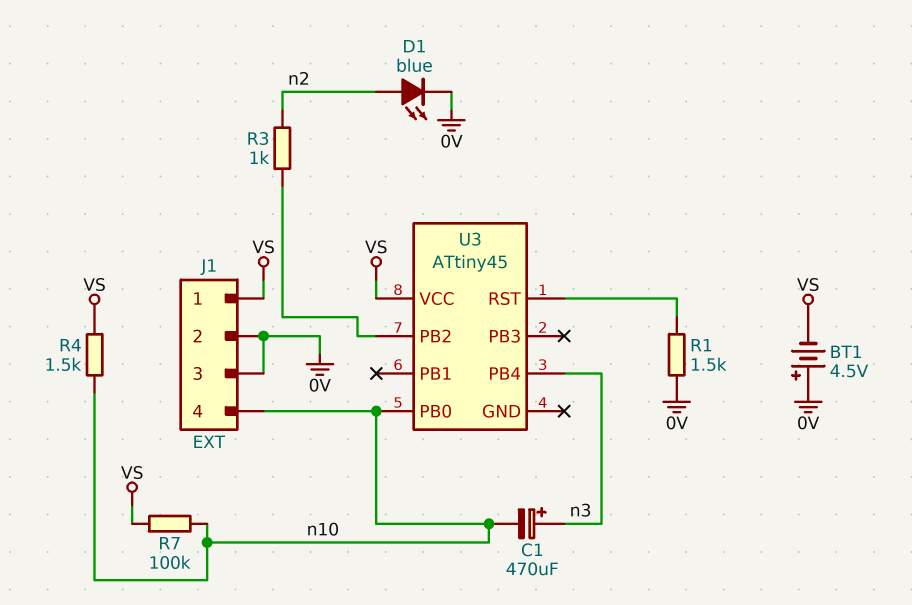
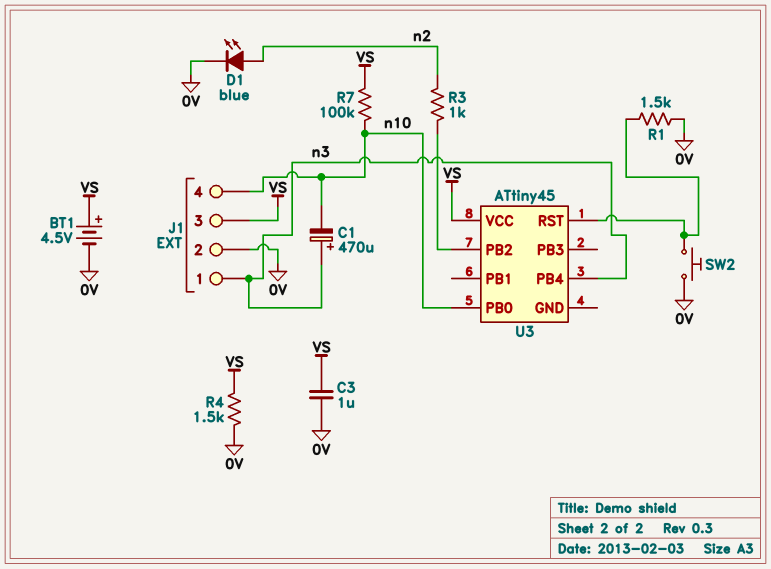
BT1: 4.5V (plus 0V, minus VS) -> 4.5V (plus VS, minus 0V)
C3: none -> 1uF (0V, VS)
J1 pin 1: VS -> n3
J1 pin 3: 0V -> VS
R4: 1.5k (VS, n10) -> 1.5k (0V, VS)
SW2: none -> button (0V, U3/RST)

